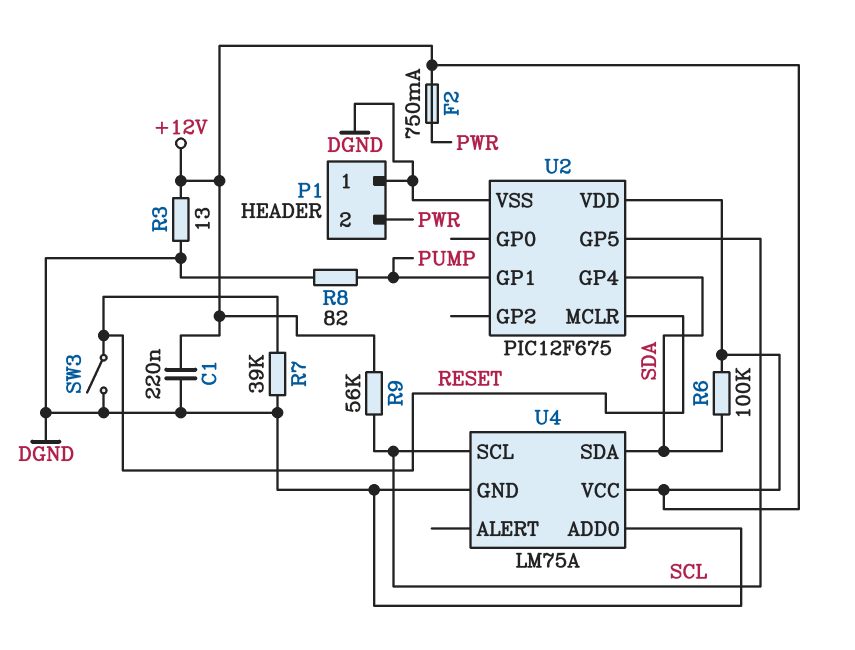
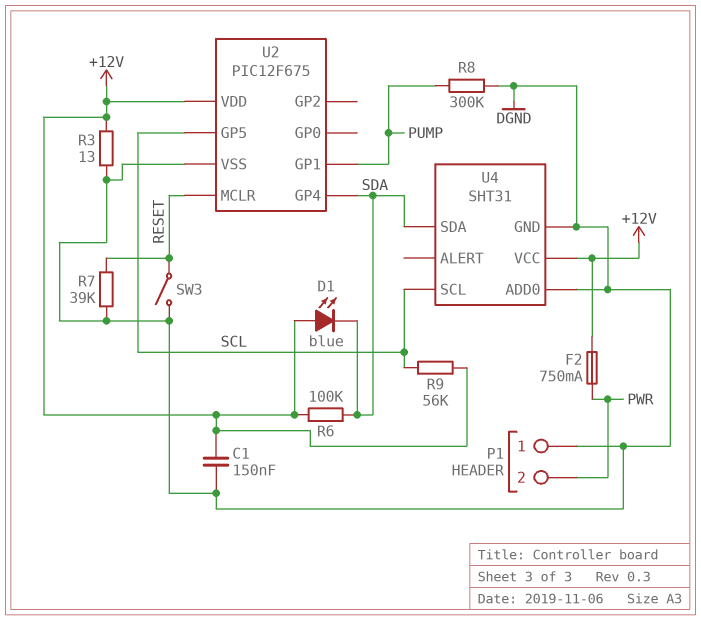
C1: 220nF (+12V, DGND) -> 150nF (+12V, DGND)
D1: none -> LED blue (A +12V, K SDA)
R8: 82 (DGND, PUMP) -> 300k (DGND, PUMP)
U4: LM75A -> SHT31

